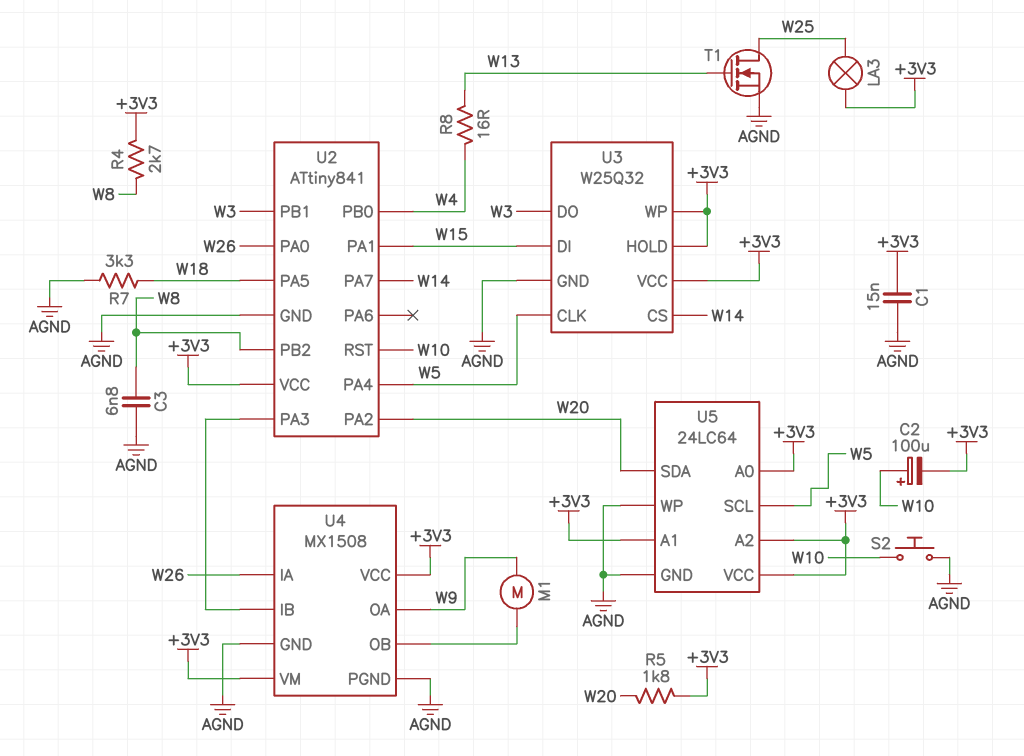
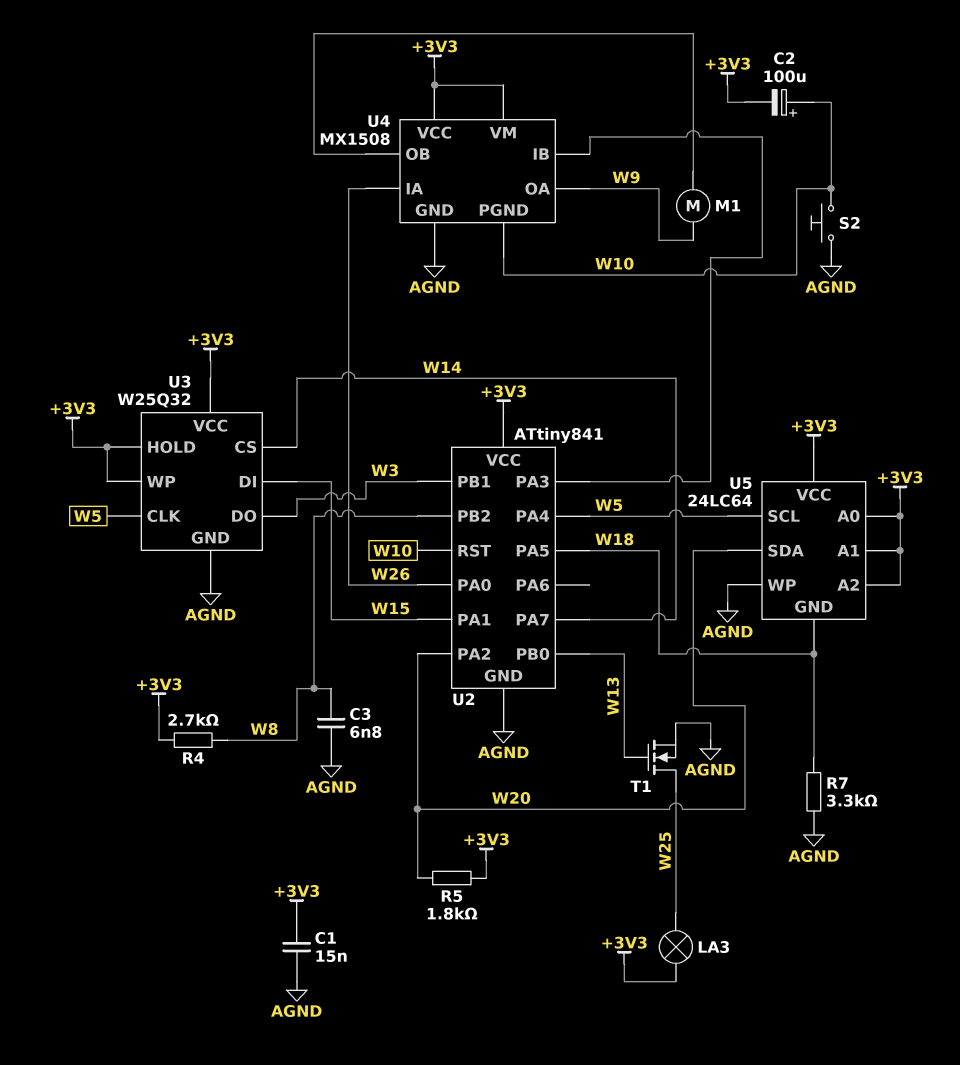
R8: 16 (W4, W13) -> none
U2 pin PB0: W4 -> W13
U4 pin PGND: AGND -> W10
U5 pin GND: AGND -> W18

